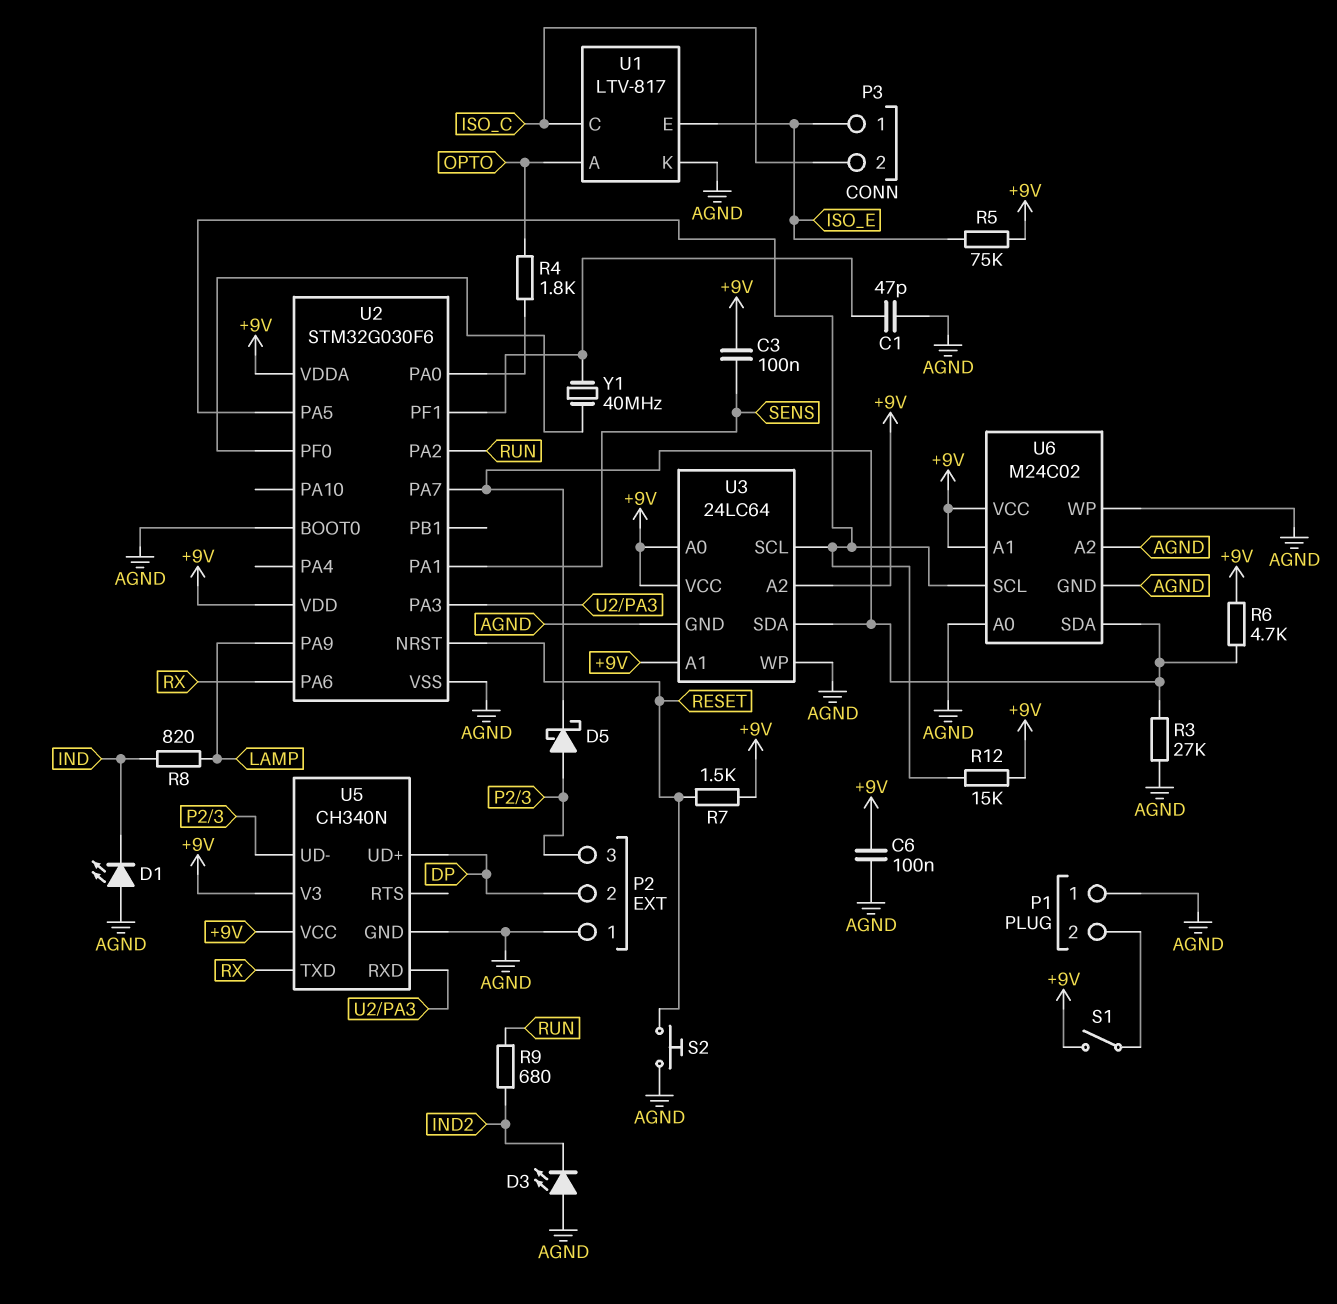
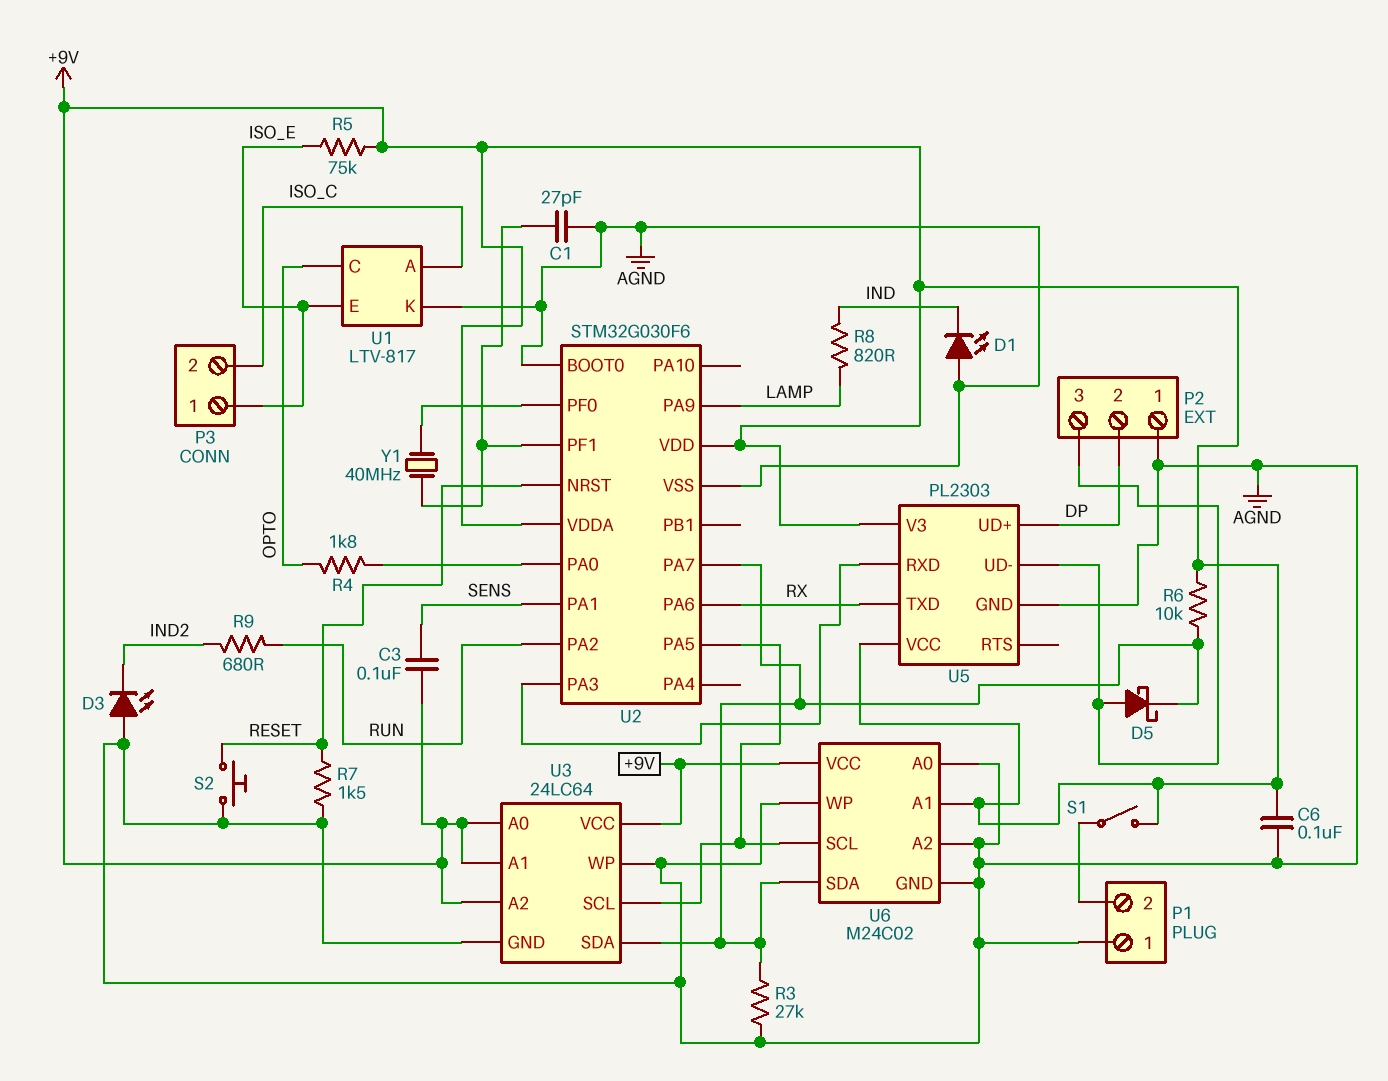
C1: 47pF (AGND, U2/PF1) -> 27pF (AGND, U2/PF1)
R6: 4.7k (+9V, U2/PA7) -> 10k (+9V, U2/PA7)
R7: 1.5k (+9V, RESET) -> 1.5k (AGND, RESET)
R12: 15k (+9V, U2/PA5) -> none
U1 pin A: OPTO -> ISO_C
U1 pin C: ISO_C -> OPTO
U5: CH340N -> PL2303

